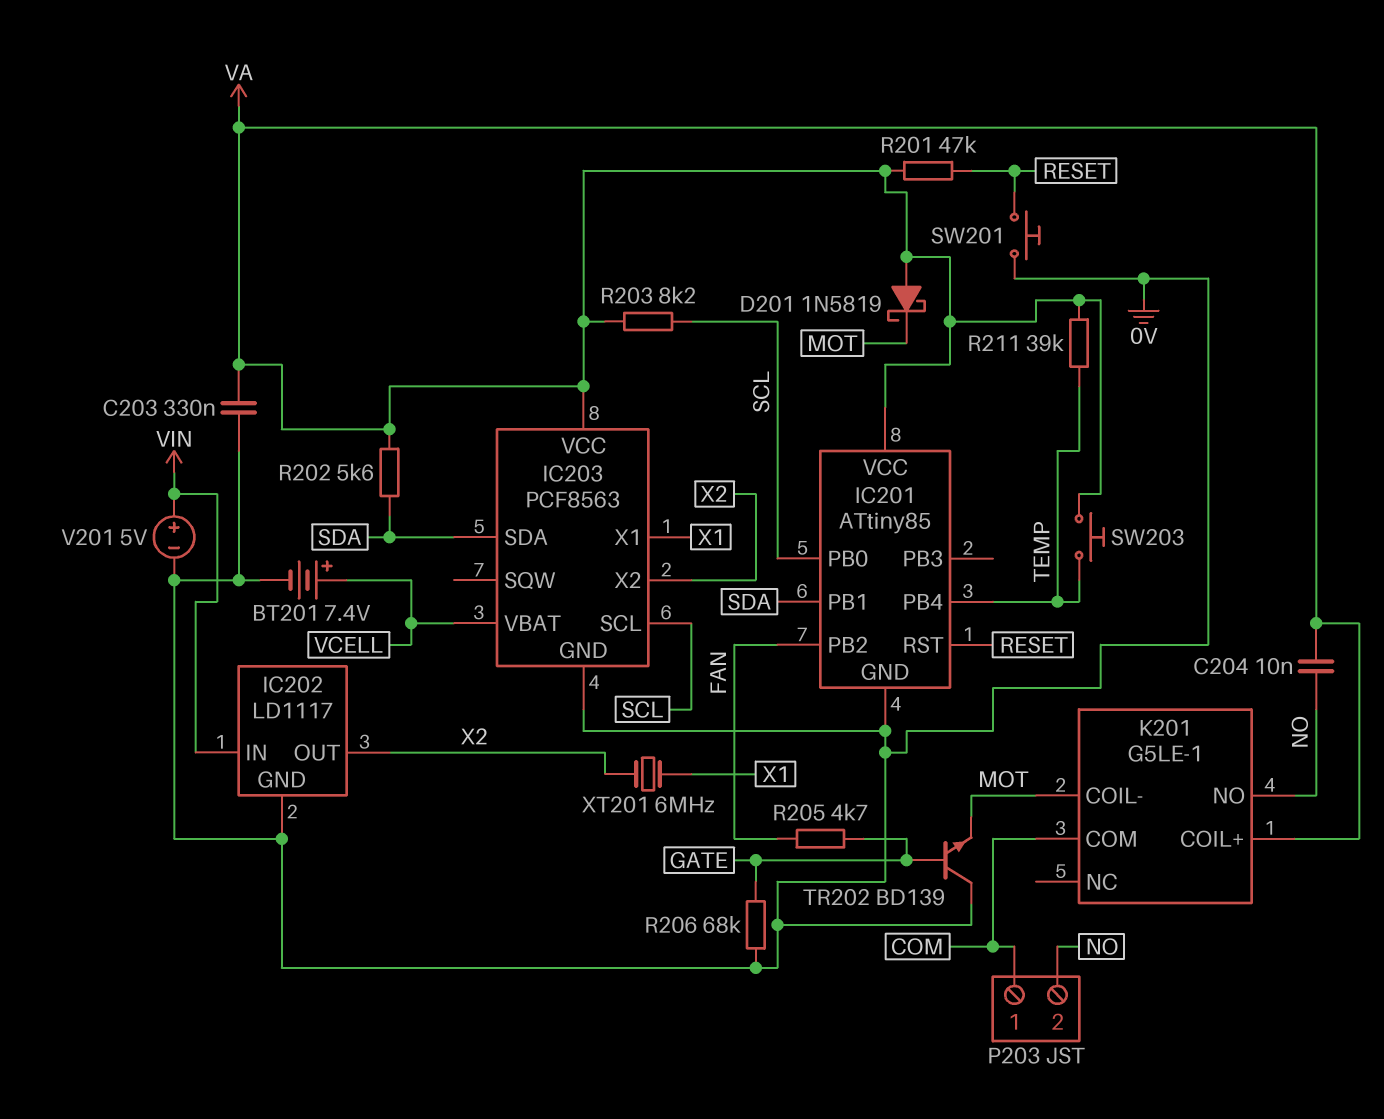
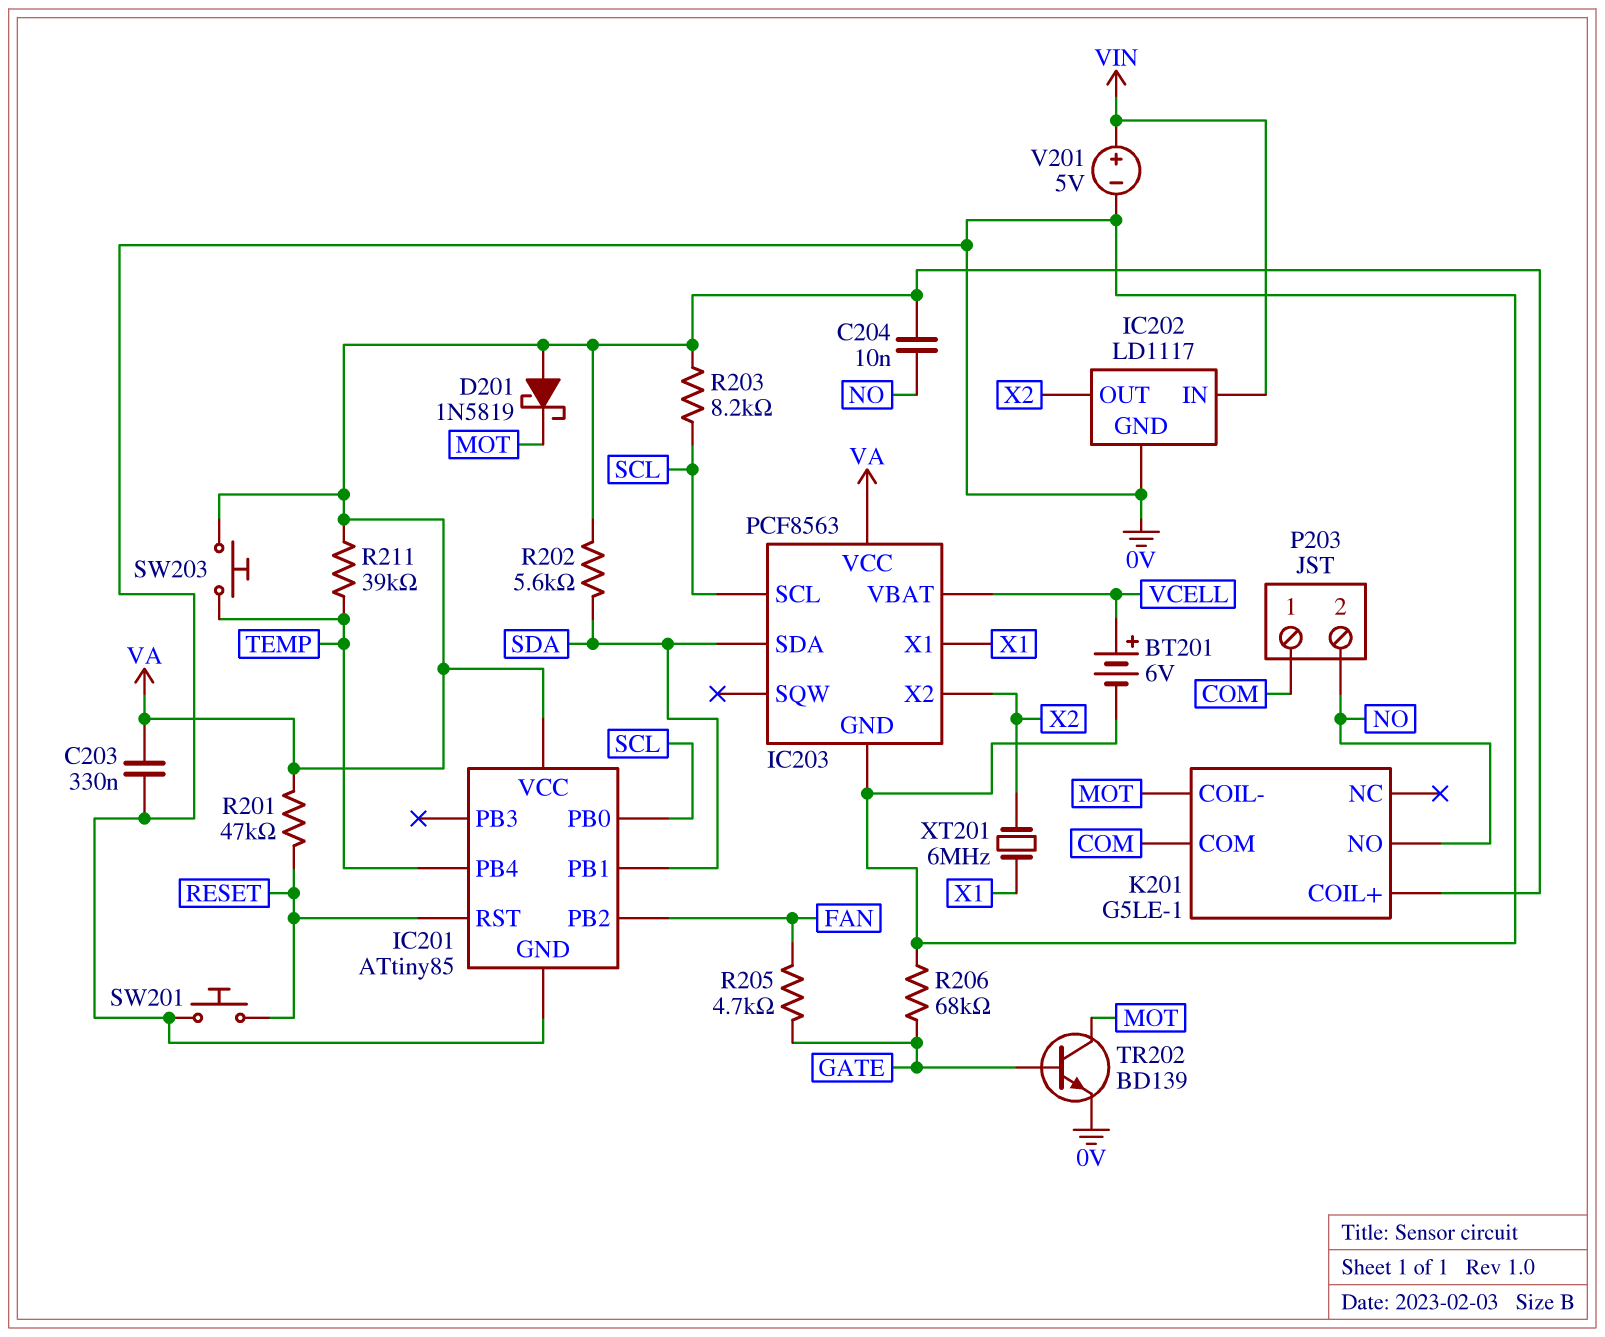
BT201: 7.4V (plus VCELL, minus 0V) -> 6V (plus VCELL, minus 0V)
TR202: NPN BD139 (B GATE, C 0V, E MOT) -> NPN BD139 (B GATE, C MOT, E 0V)

